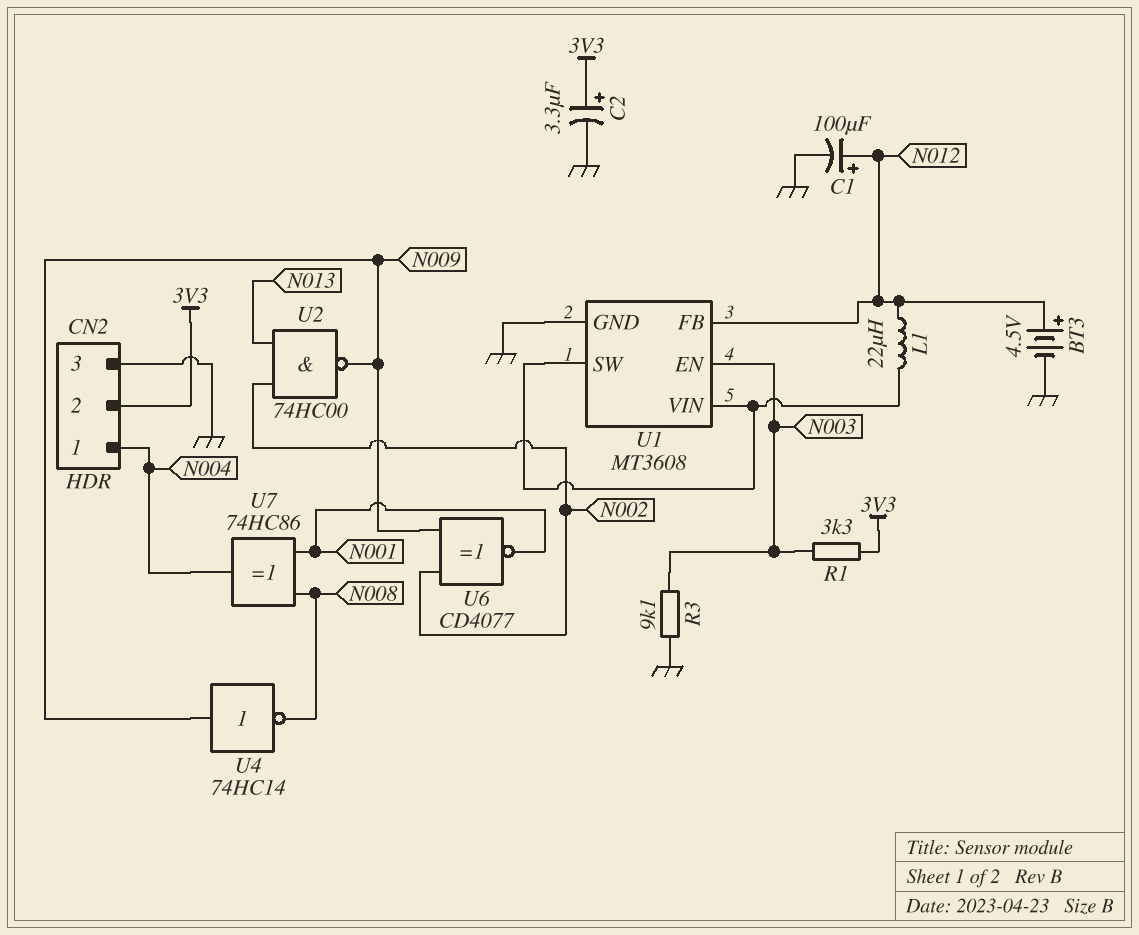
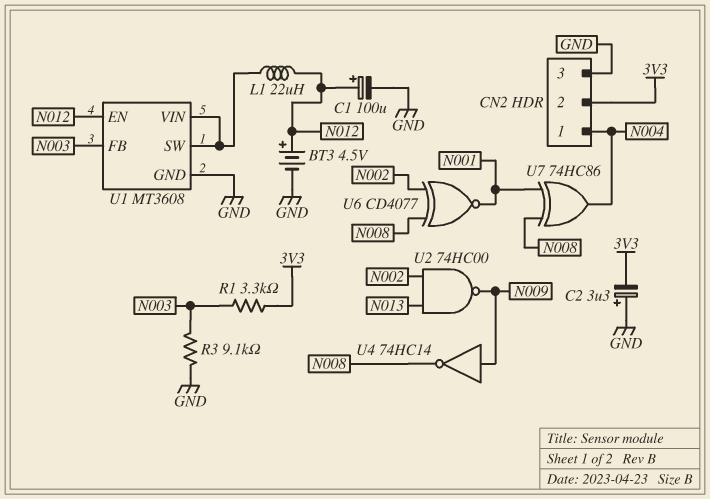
C2: 3.3uF (plus 3V3, minus GND) -> 3.3uF (plus GND, minus 3V3)
U1 pin EN: N003 -> N012
U1 pin FB: N012 -> N003
U6: XNOR CD4077 (in N002, in N009, out N001) -> XNOR CD4077 (in N002, in N008, out N001)

